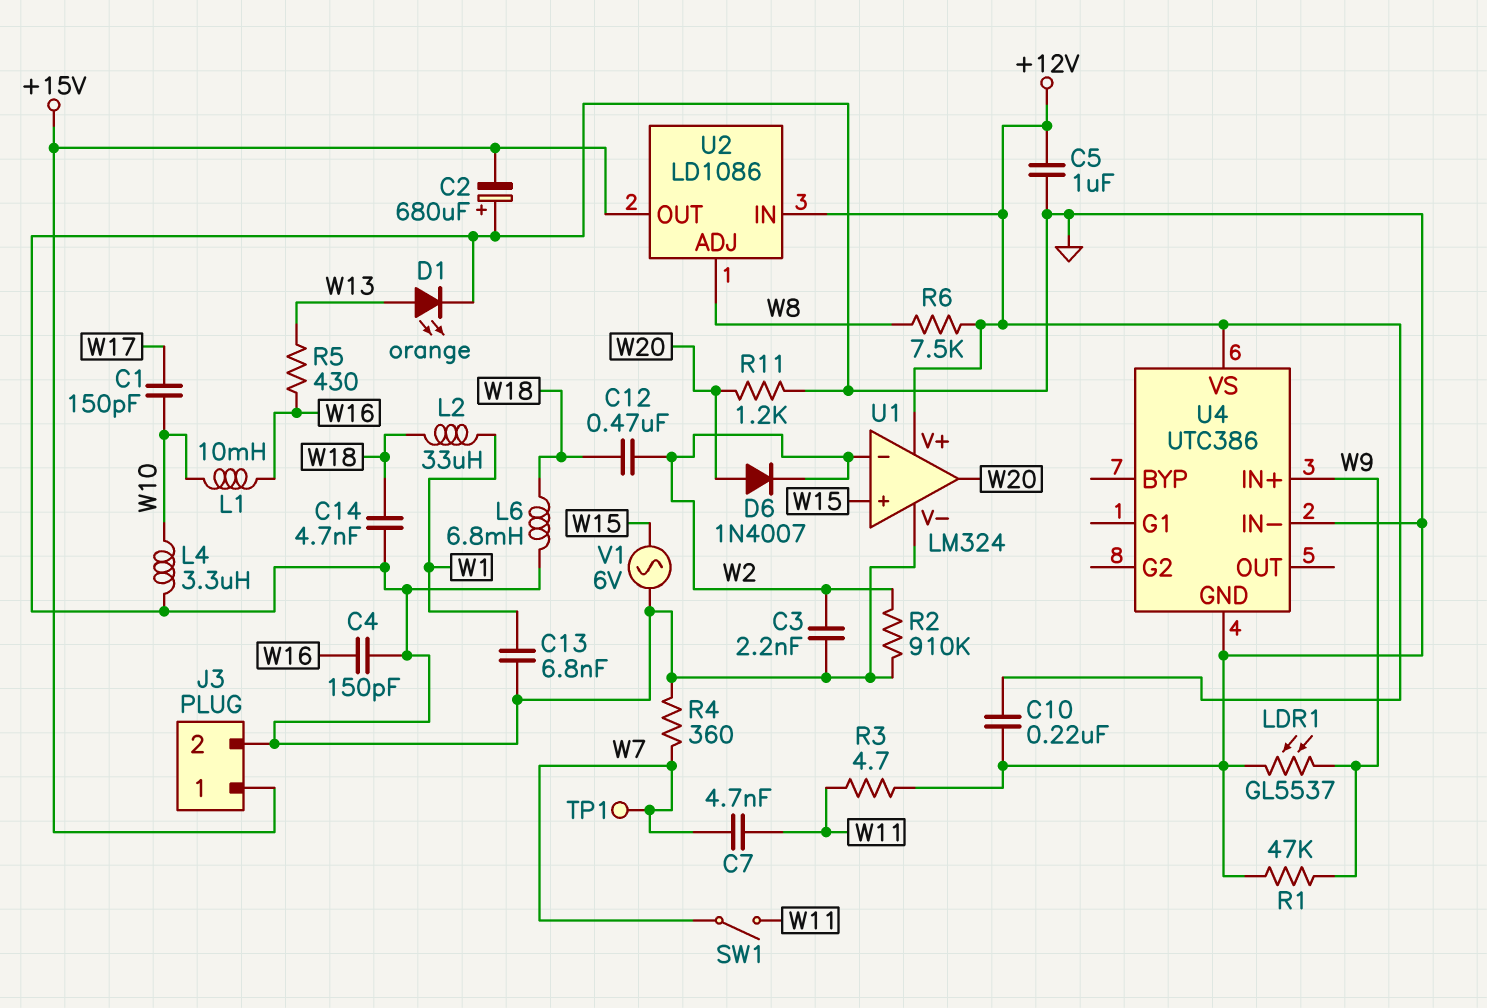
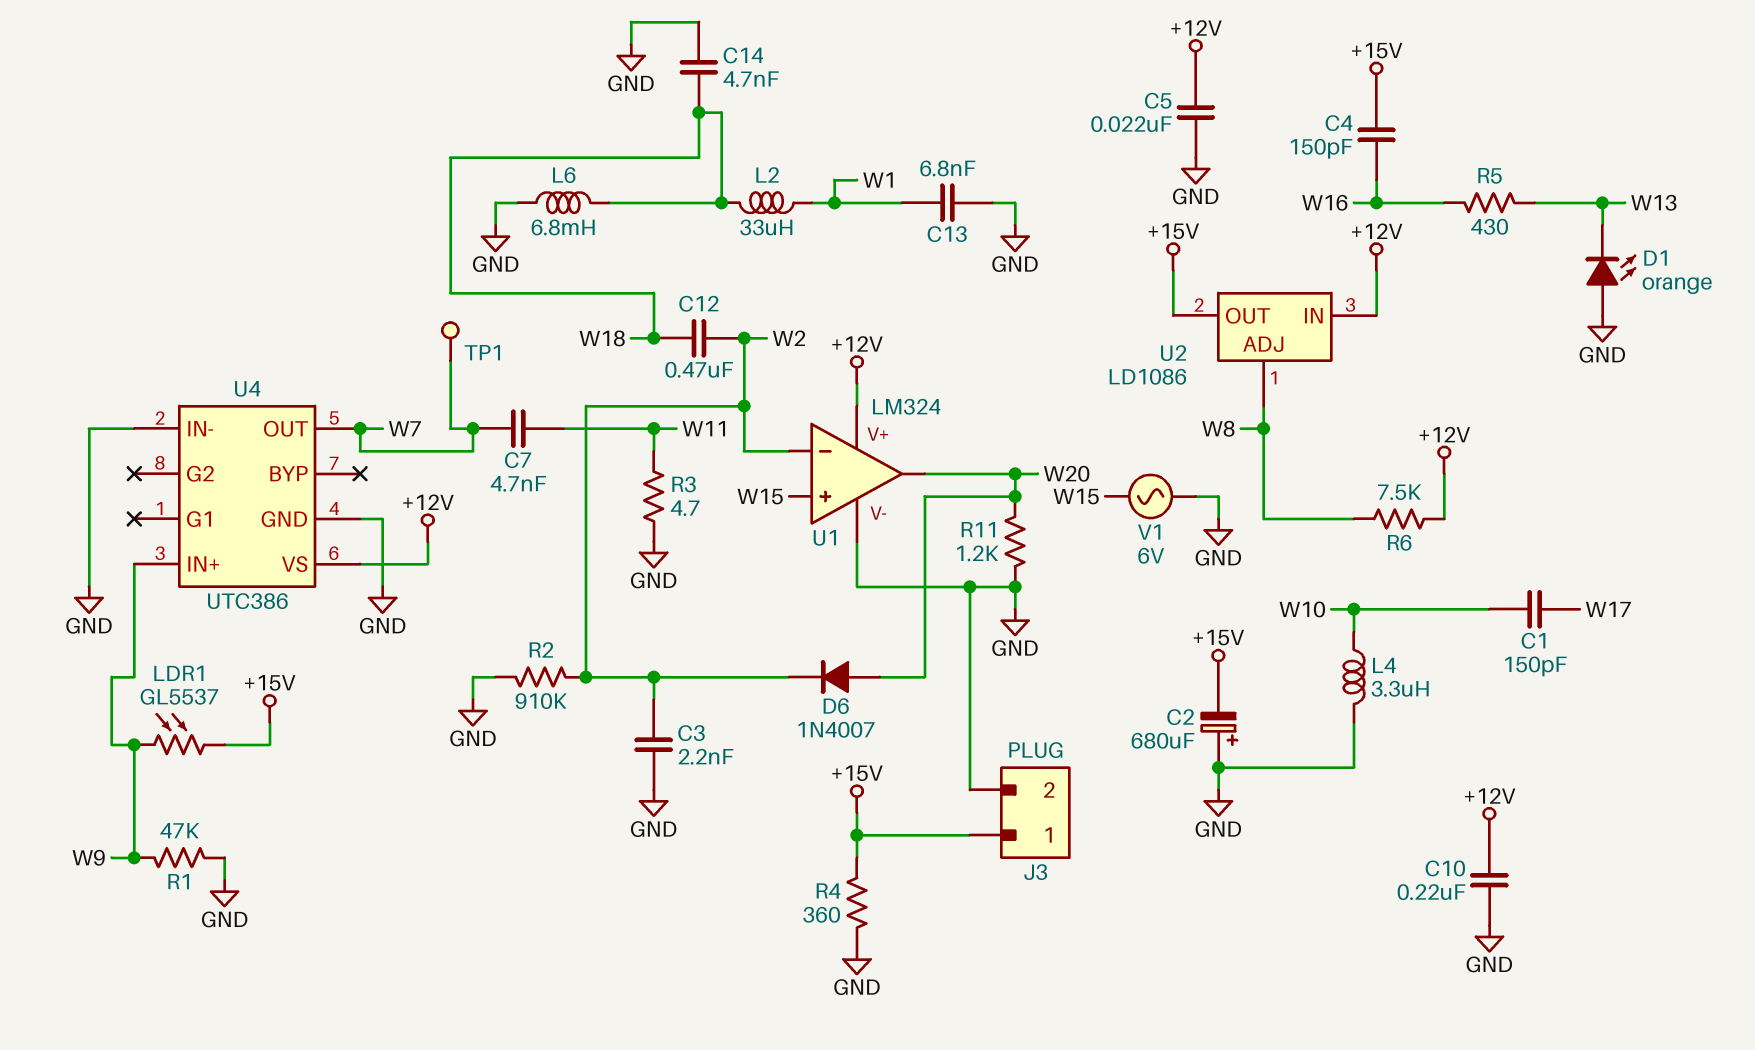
C4: 150pF (GND, W16) -> 150pF (+15V, W16)
C5: 1uF (+12V, GND) -> 22nF (+12V, GND)
D1: LED orange (A W13, K GND) -> LED orange (A GND, K W13)
L1: 10mH (W10, W16) -> none
LDR1: GL5537 (GND, W9) -> GL5537 (+15V, W9)
R4: 360 (GND, W7) -> 360 (+15V, GND)
SW1: switch (W7, W11) -> none
U4 pin OUT: none -> W7

